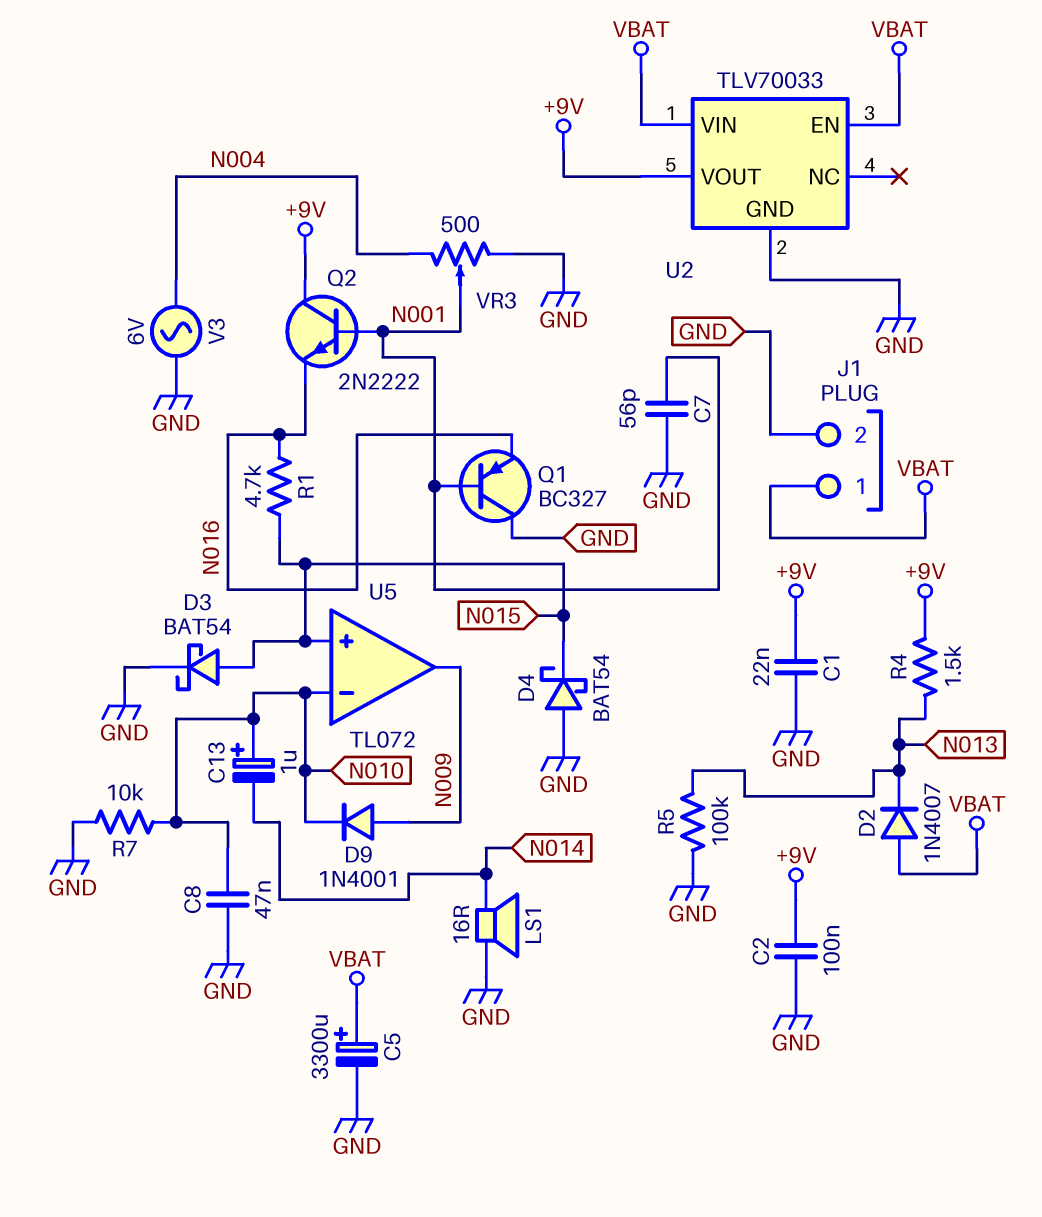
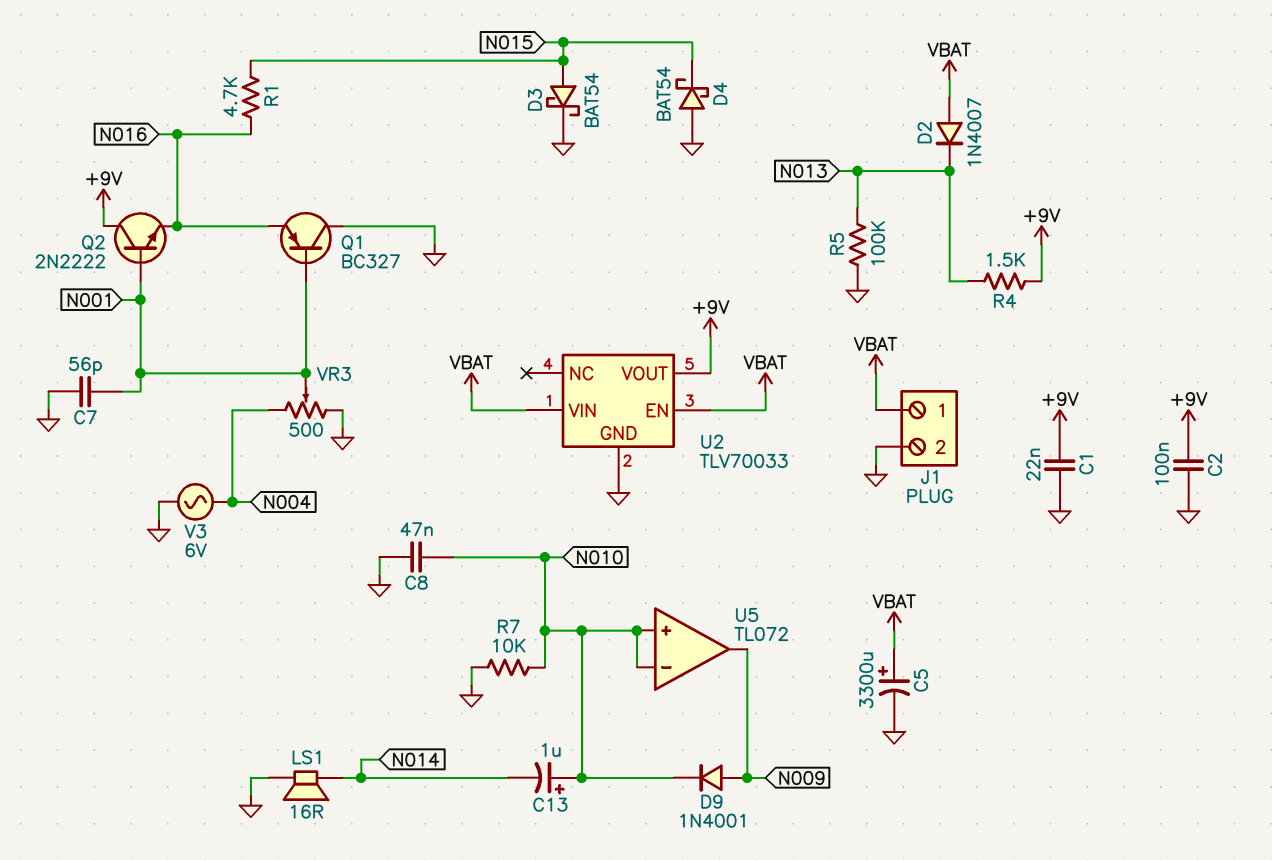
U5 pin in+: N015 -> N010

